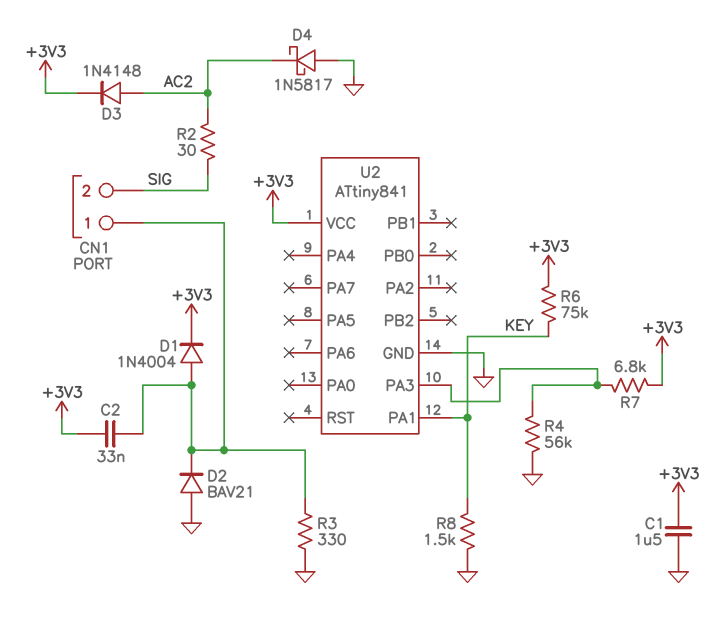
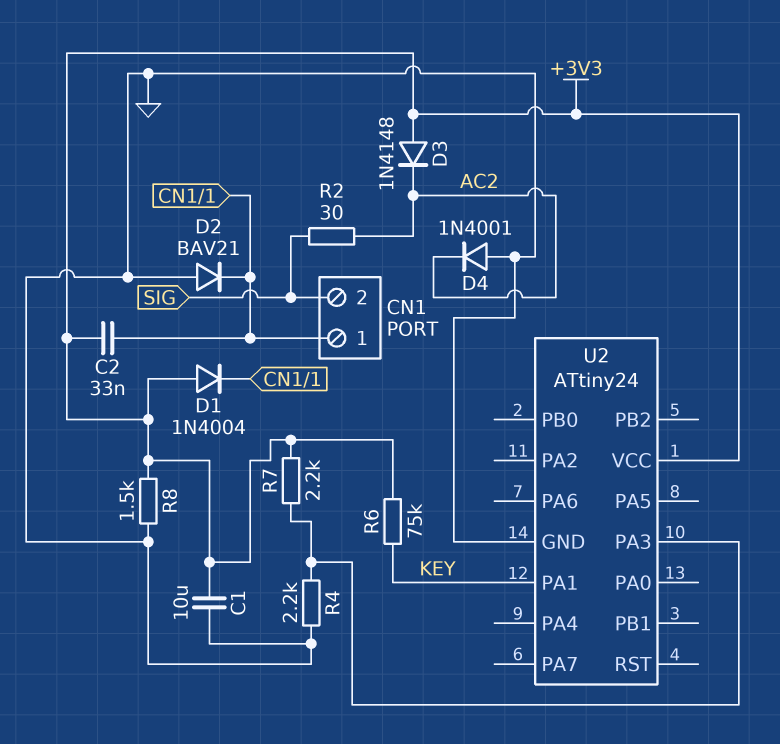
C1: 1.5uF (+3V3, GND) -> 10uF (+3V3, GND)
D1: diode 1N4004 (A CN1/1, K +3V3) -> diode 1N4004 (A +3V3, K CN1/1)
D3: diode 1N4148 (A AC2, K +3V3) -> diode 1N4148 (A +3V3, K AC2)
D4: schottky 1N5817 (A GND, K AC2) -> diode 1N4001 (A GND, K AC2)
R3: 330 (CN1/1, GND) -> none
R4: 56k (GND, U2/PA3) -> 2.2k (GND, U2/PA3)
R7: 6.8k (+3V3, U2/PA3) -> 2.2k (+3V3, U2/PA3)
R8: 1.5k (GND, KEY) -> 1.5k (+3V3, GND)
U2: ATtiny841 -> ATtiny24

